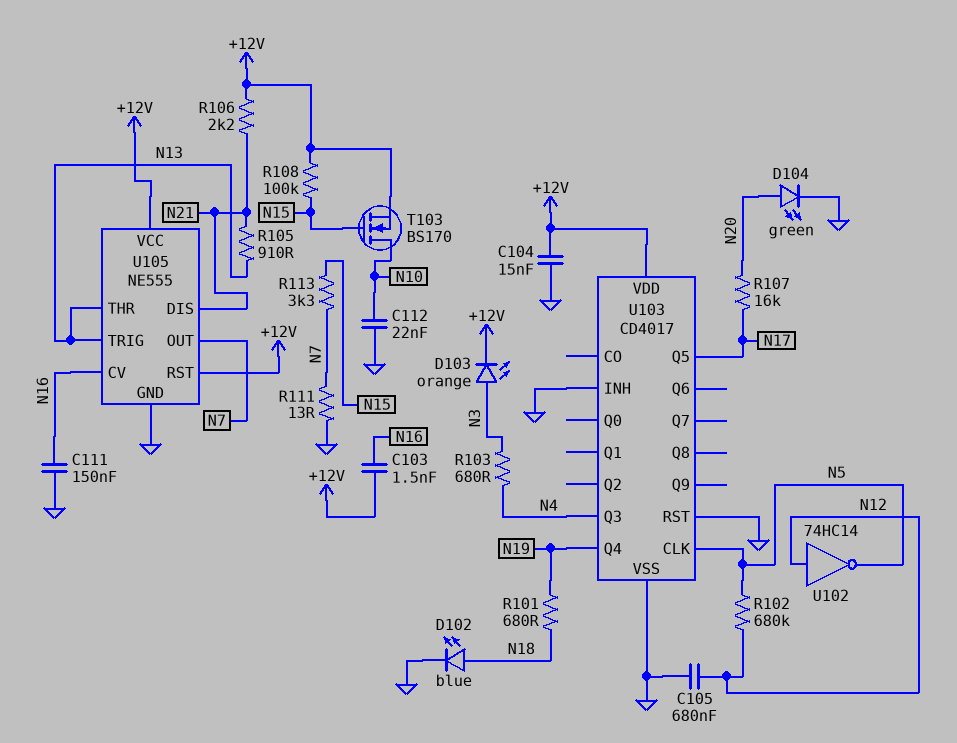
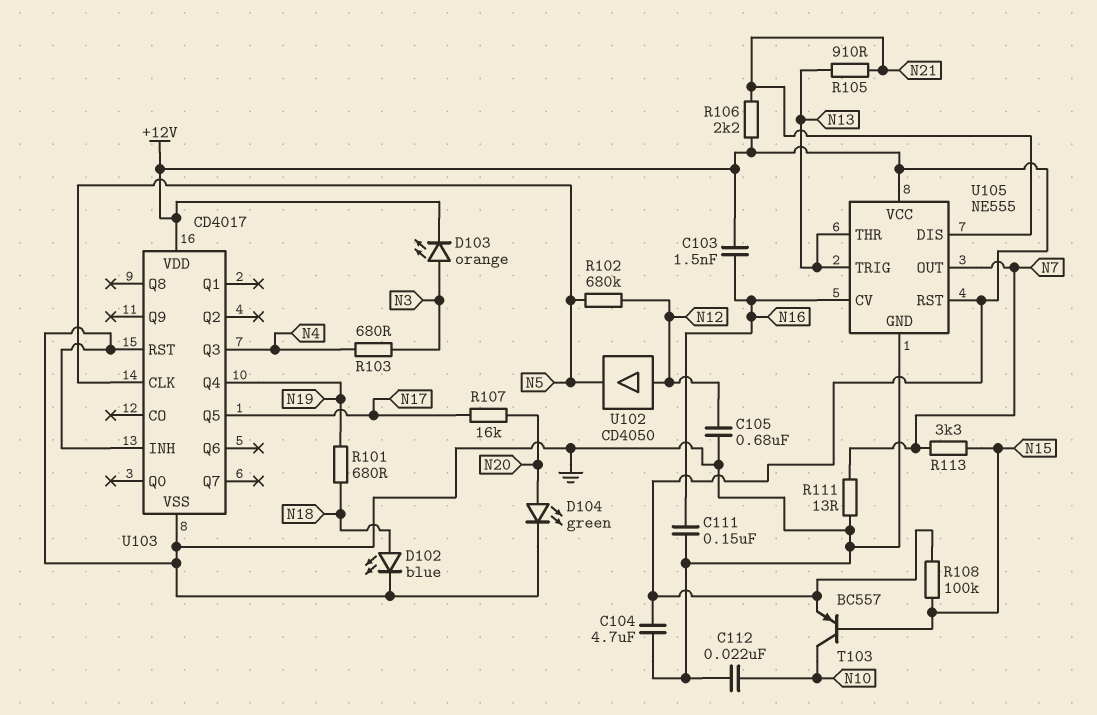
C104: 15nF (+12V, GND) -> 4.7uF (+12V, GND)
T103: NMOS BS170 (G N15, D N10, S +12V) -> PNP BC557 (B N15, C N10, E +12V)
U102: NOT 74HC14 (in N12, out N5) -> buffer CD4050 (in N12, out N5)

